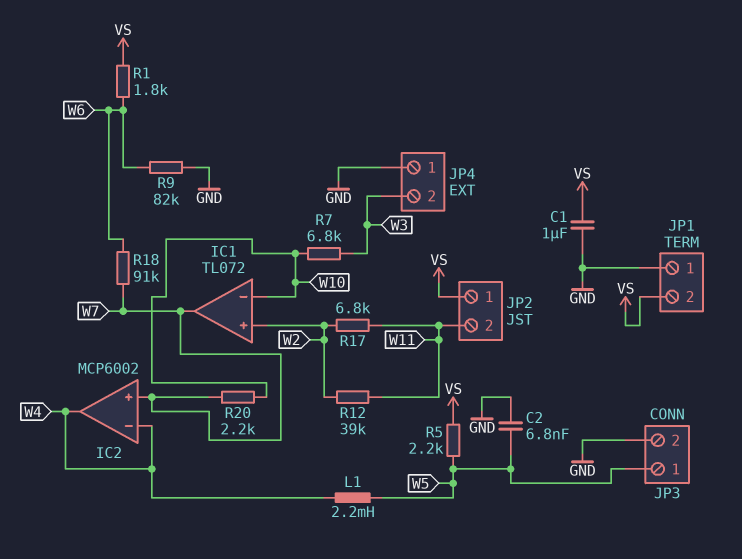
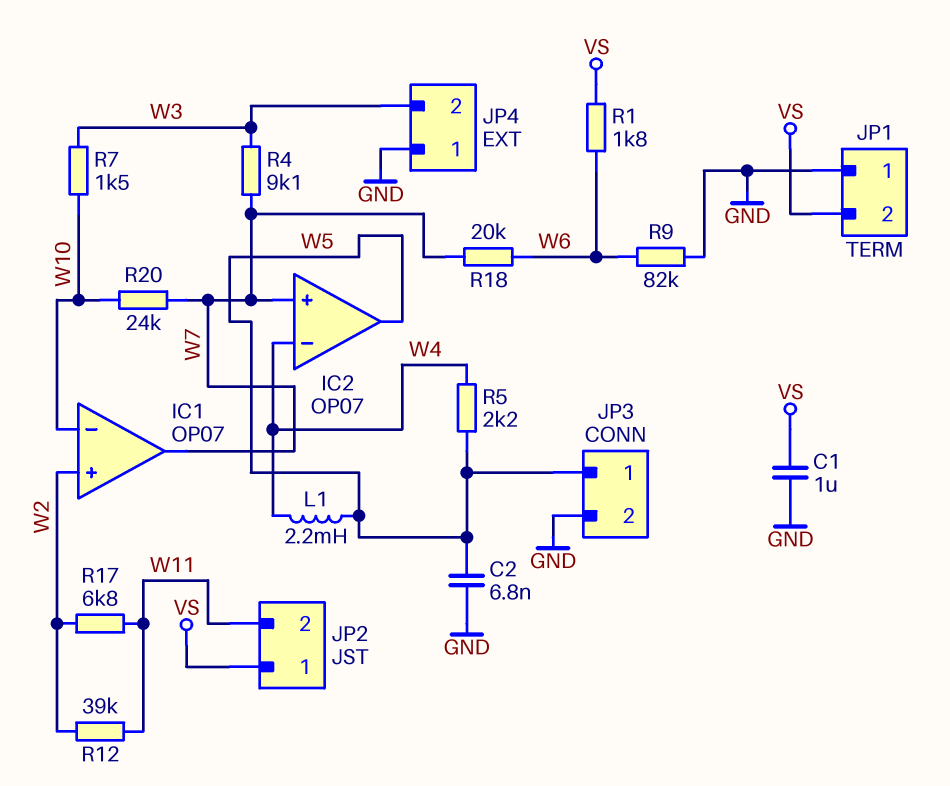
IC1: TL072 -> OP07
IC2: MCP6002 -> OP07
IC2 pin out: W4 -> W5
R4: none -> 9.1k (W3, W7)
R5: 2.2k (VS, W5) -> 2.2k (W4, W5)
R7: 6.8k (W3, W10) -> 1.5k (W3, W10)
R18: 91k (W6, W7) -> 20k (W6, W7)
R20: 2.2k (W7, W10) -> 24k (W7, W10)

